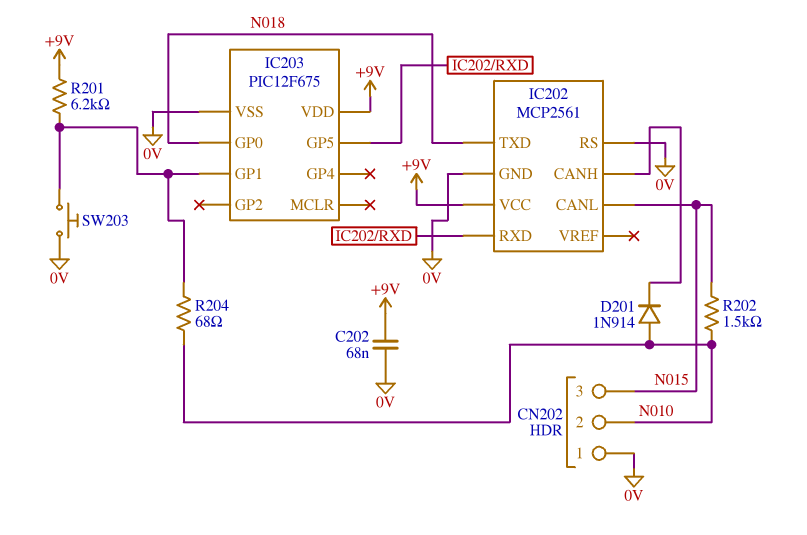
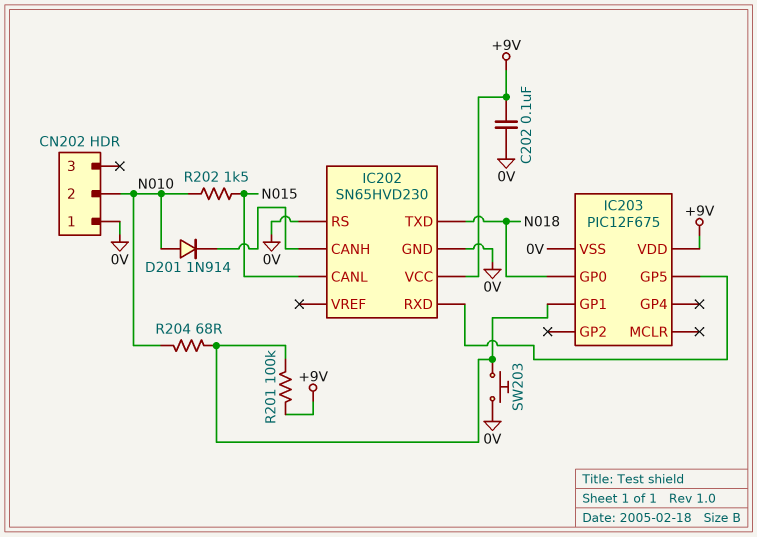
C202: 68nF (+9V, 0V) -> 100nF (+9V, 0V)
CN202 pin 3: N015 -> none
IC202: MCP2561 -> SN65HVD230
R201: 6.2k (+9V, IC203/GP1) -> 100k (+9V, IC203/GP1)

